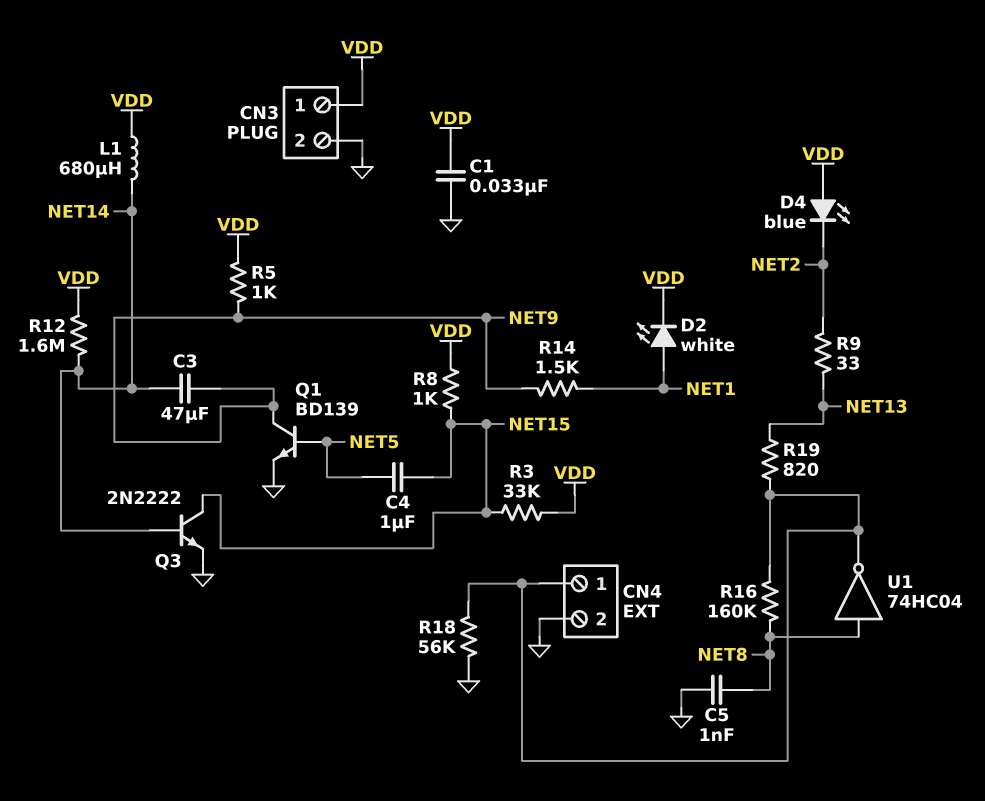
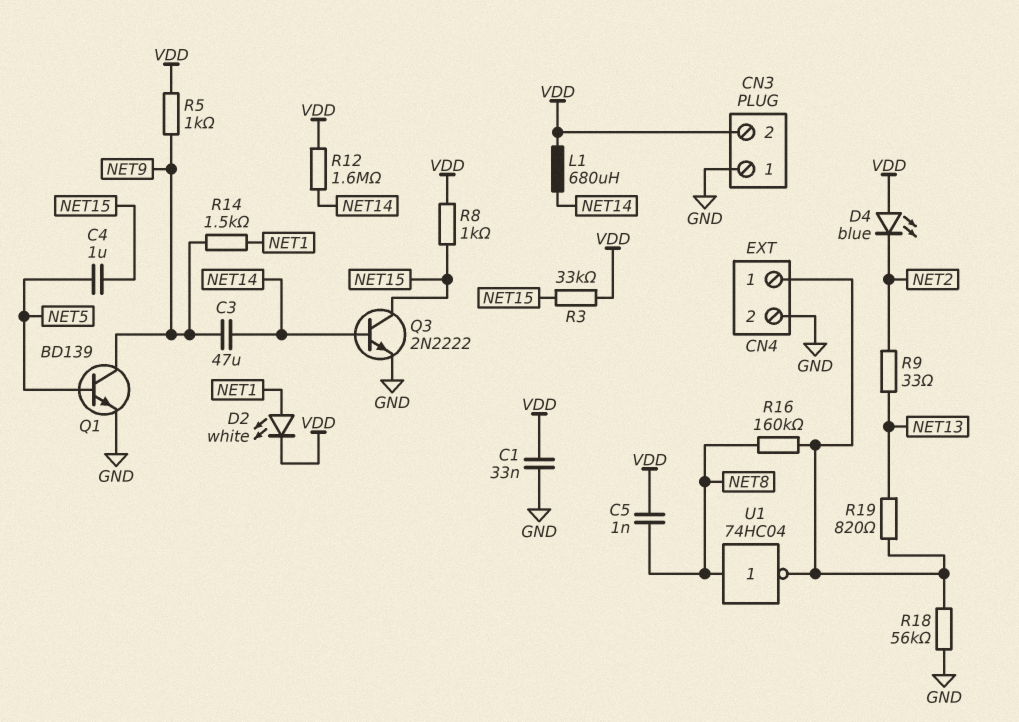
C5: 1nF (GND, NET8) -> 1nF (NET8, VDD)
CN3 pin 1: VDD -> GND
CN3 pin 2: GND -> VDD

